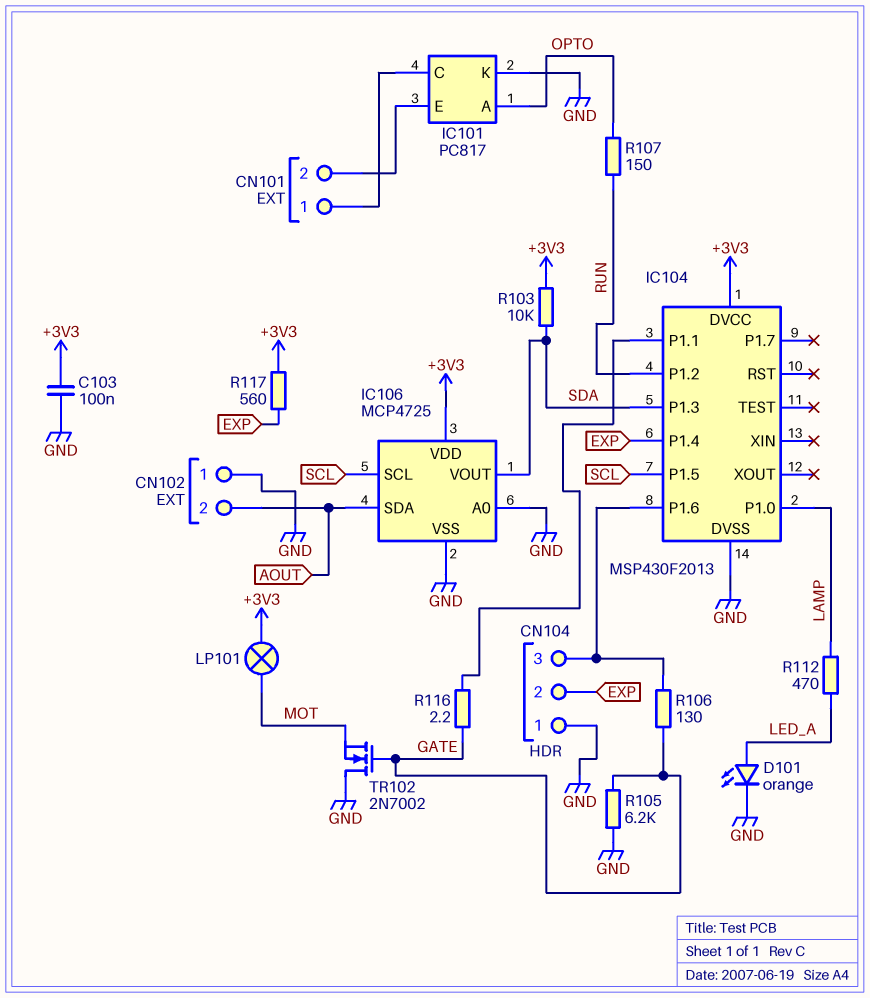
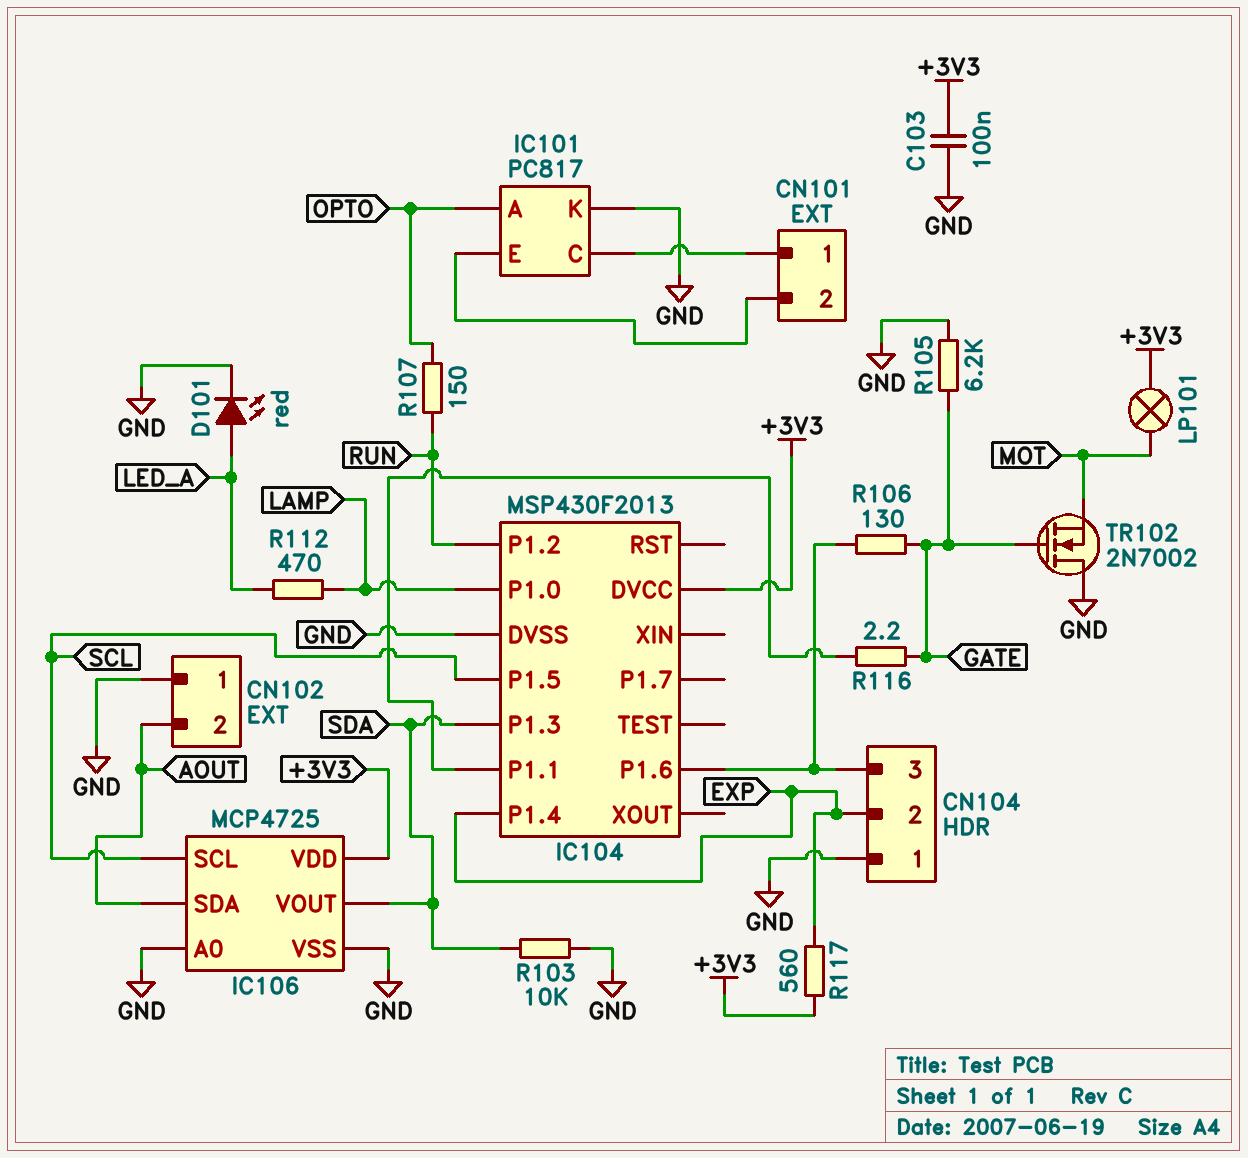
D101: LED orange (A LED_A, K GND) -> LED red (A LED_A, K GND)
R103: 10k (+3V3, SDA) -> 10k (GND, SDA)

